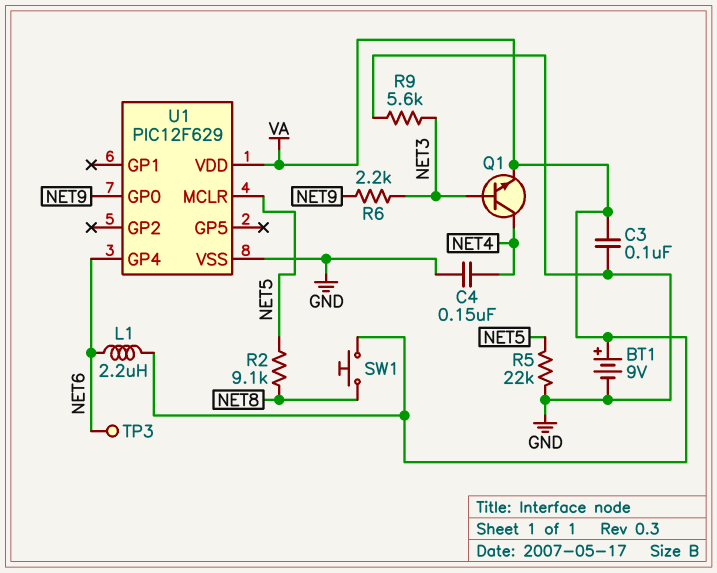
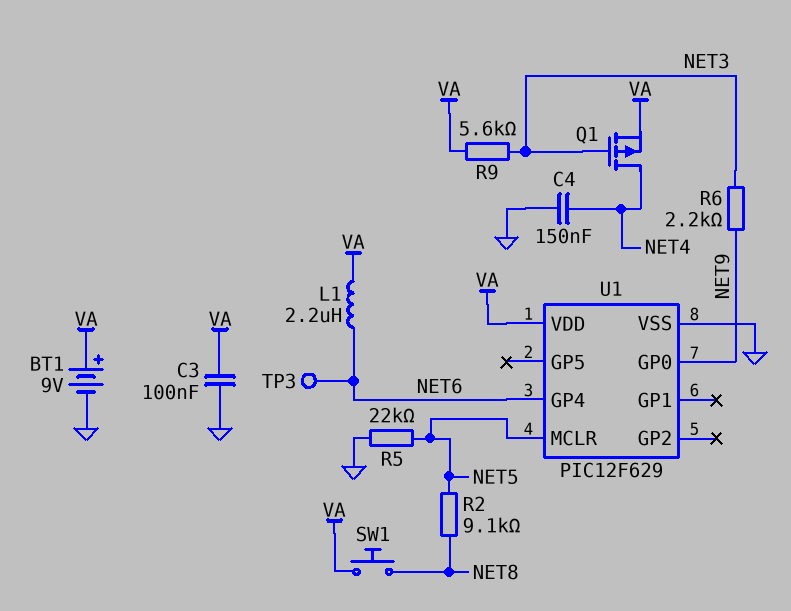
Q1: NPN (B NET3, C NET4, E VA) -> PMOS (G NET3, D NET4, S VA)
R9: 5.6k (GND, NET3) -> 5.6k (NET3, VA)

